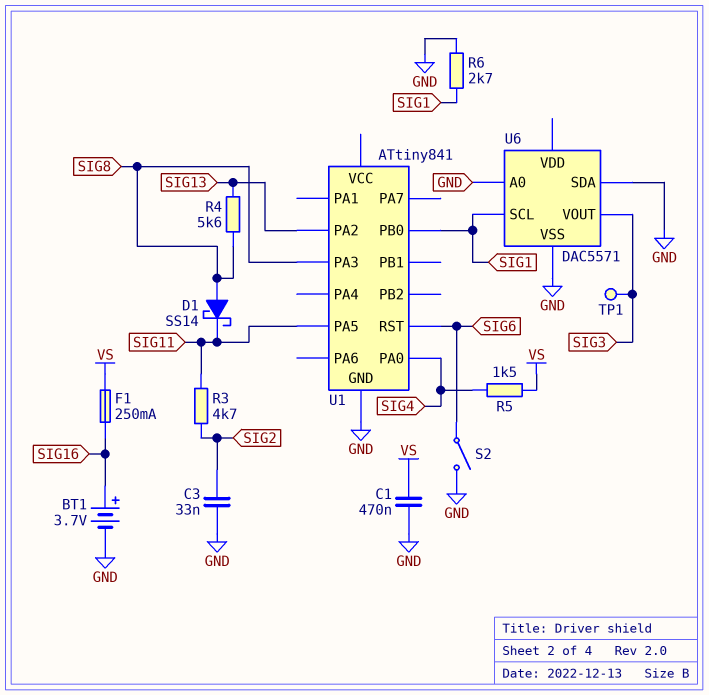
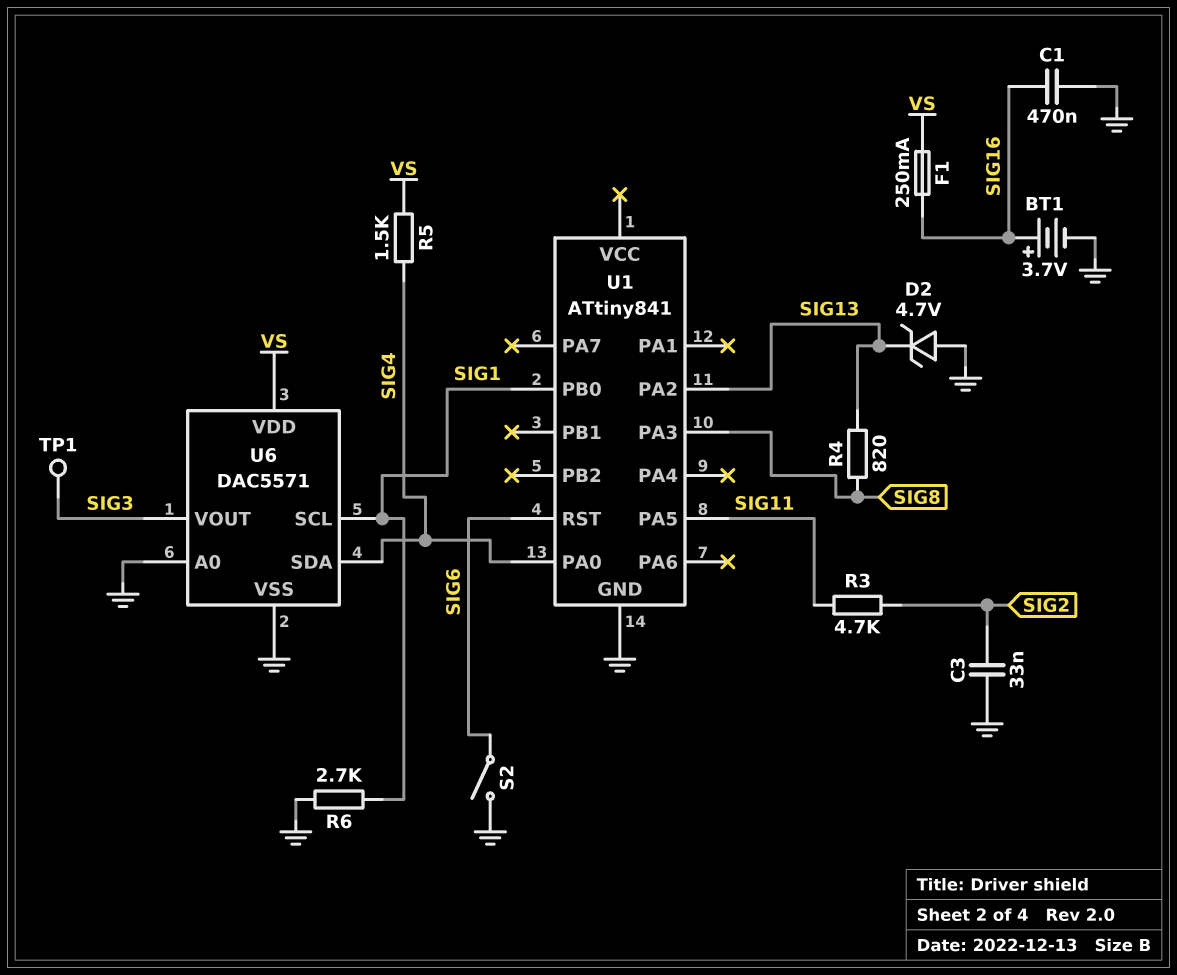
C1: 470nF (GND, VS) -> 470nF (GND, SIG16)
D1: schottky SS14 (A SIG8, K SIG11) -> none
D2: none -> zener 4.7V (A GND, K SIG13)
R4: 5.6k (SIG8, SIG13) -> 820 (SIG8, SIG13)
U6 pin SDA: GND -> SIG4
U6 pin VDD: none -> VS

